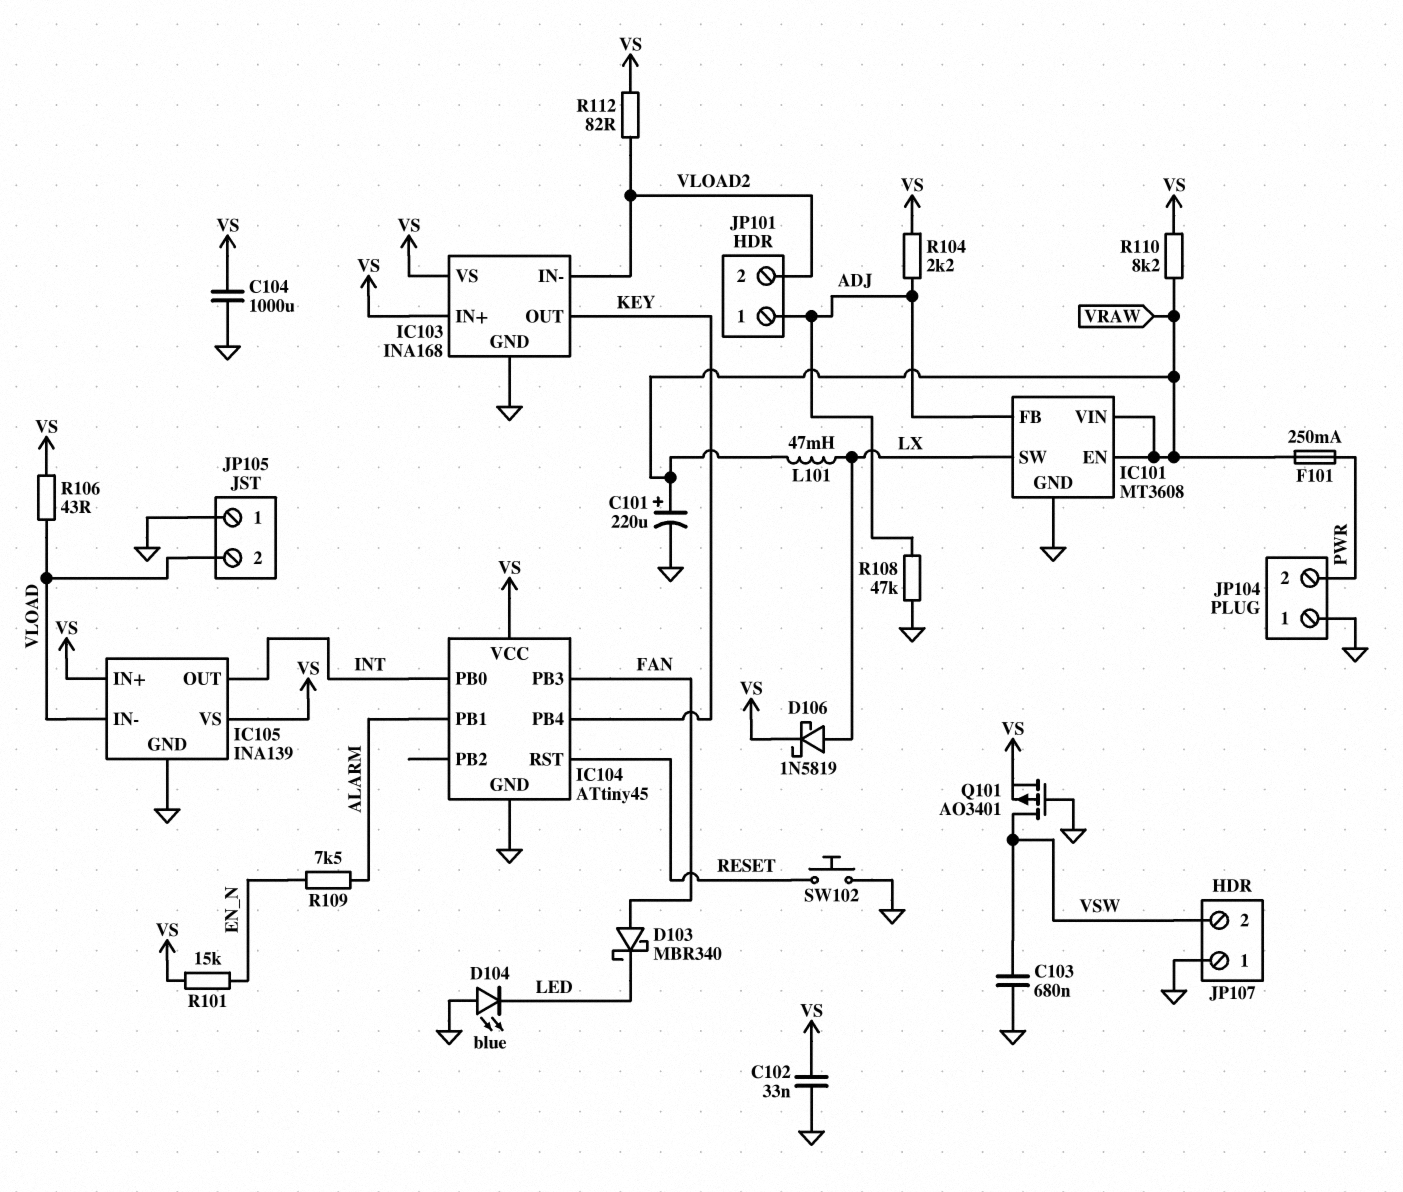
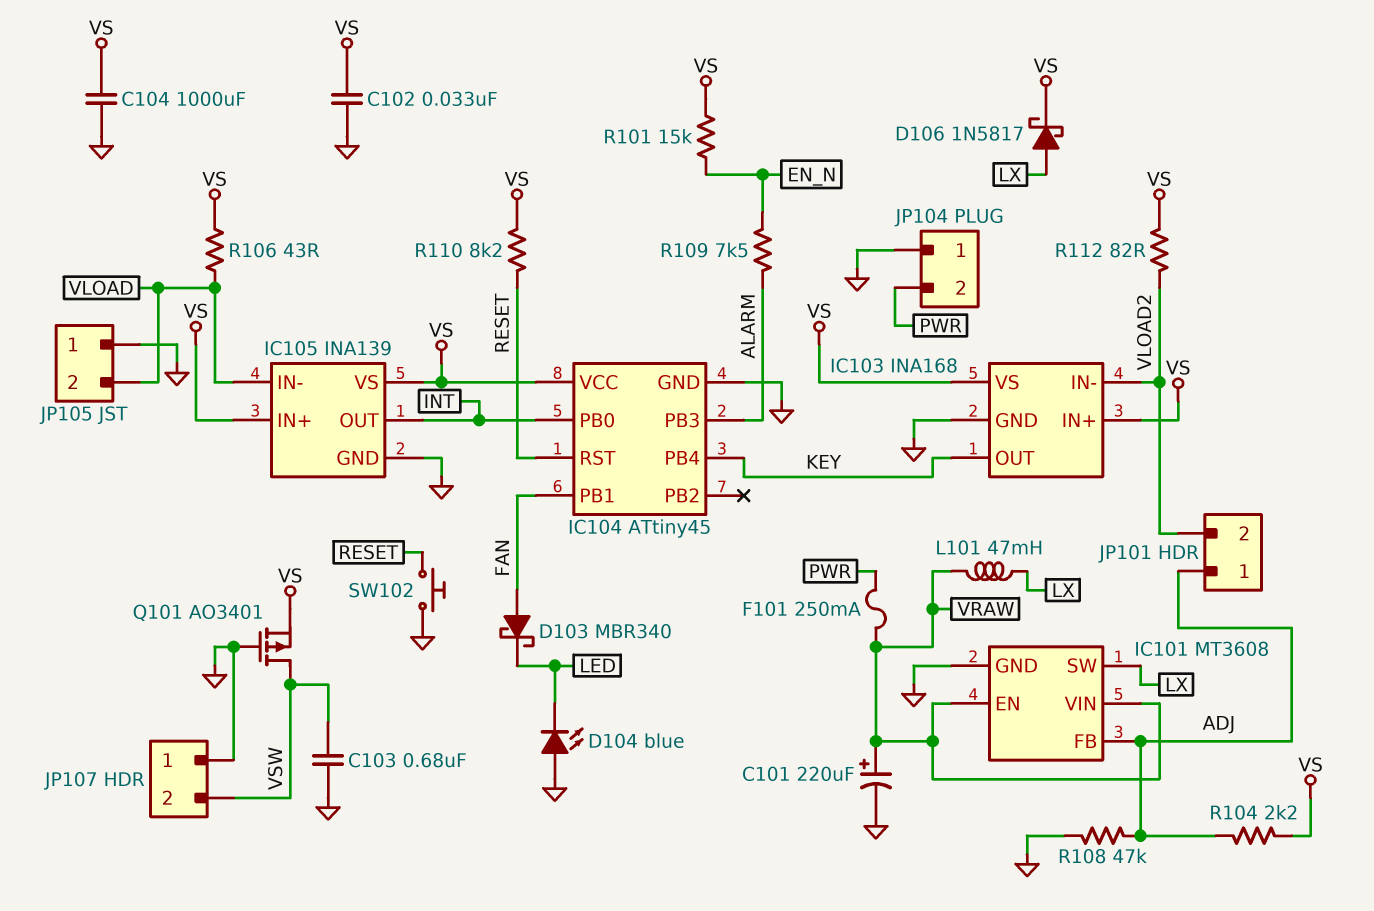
D106: schottky 1N5819 (A LX, K VS) -> schottky 1N5817 (A LX, K VS)
IC104 pin PB1: ALARM -> FAN
IC104 pin PB3: FAN -> ALARM
R110: 8.2k (VRAW, VS) -> 8.2k (RESET, VS)

